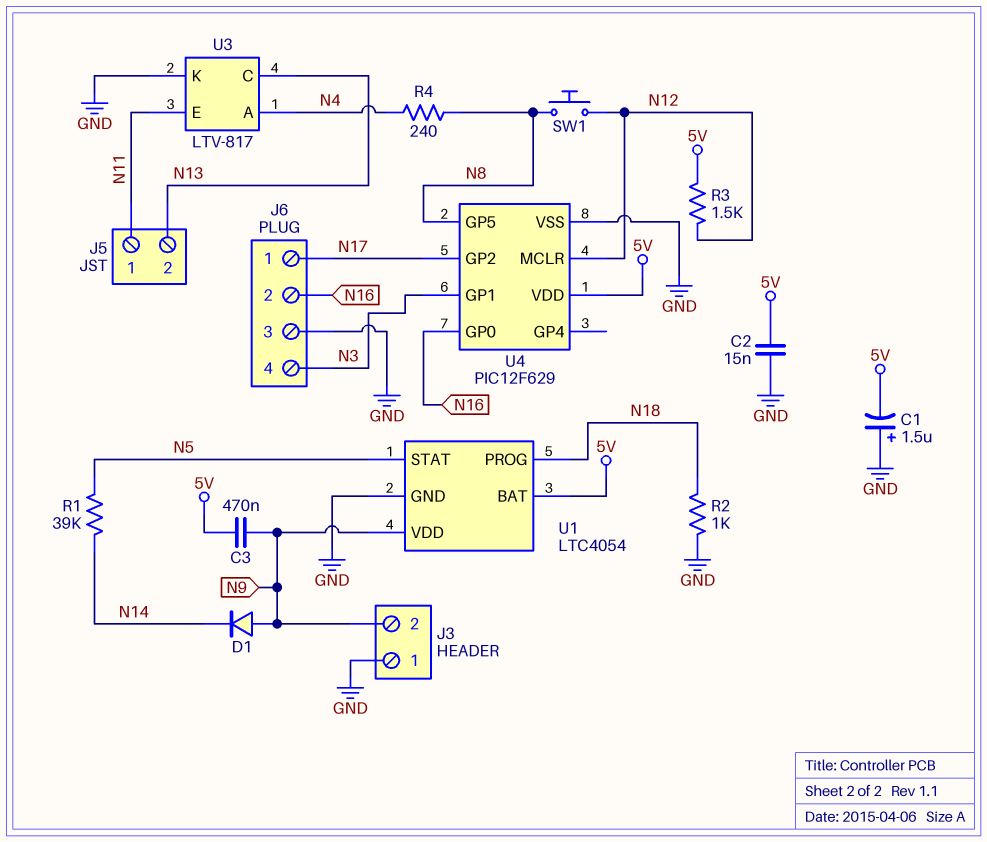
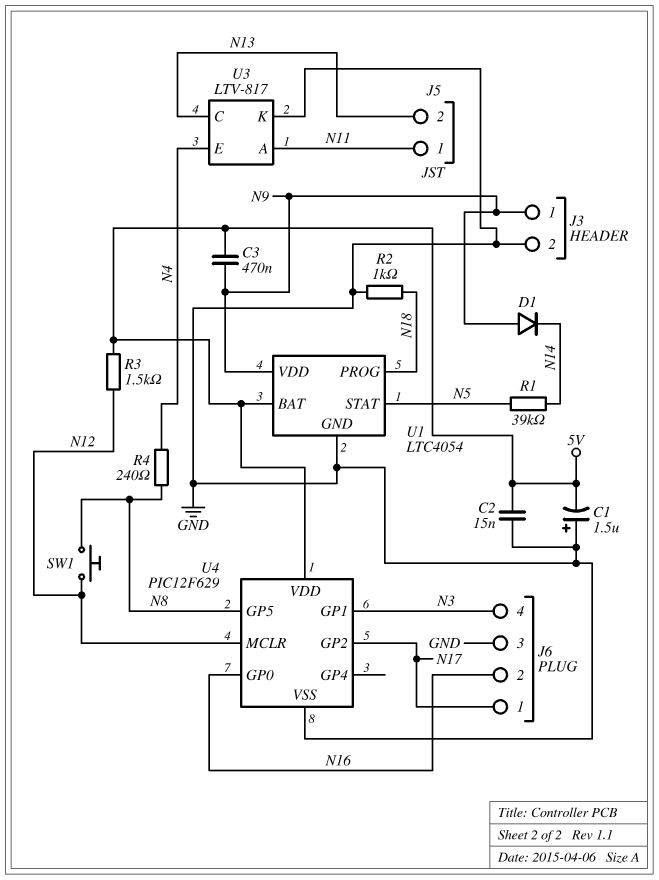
J3 pin 1: GND -> N9
J3 pin 2: N9 -> GND
U3 pin A: N4 -> N11
U3 pin E: N11 -> N4

